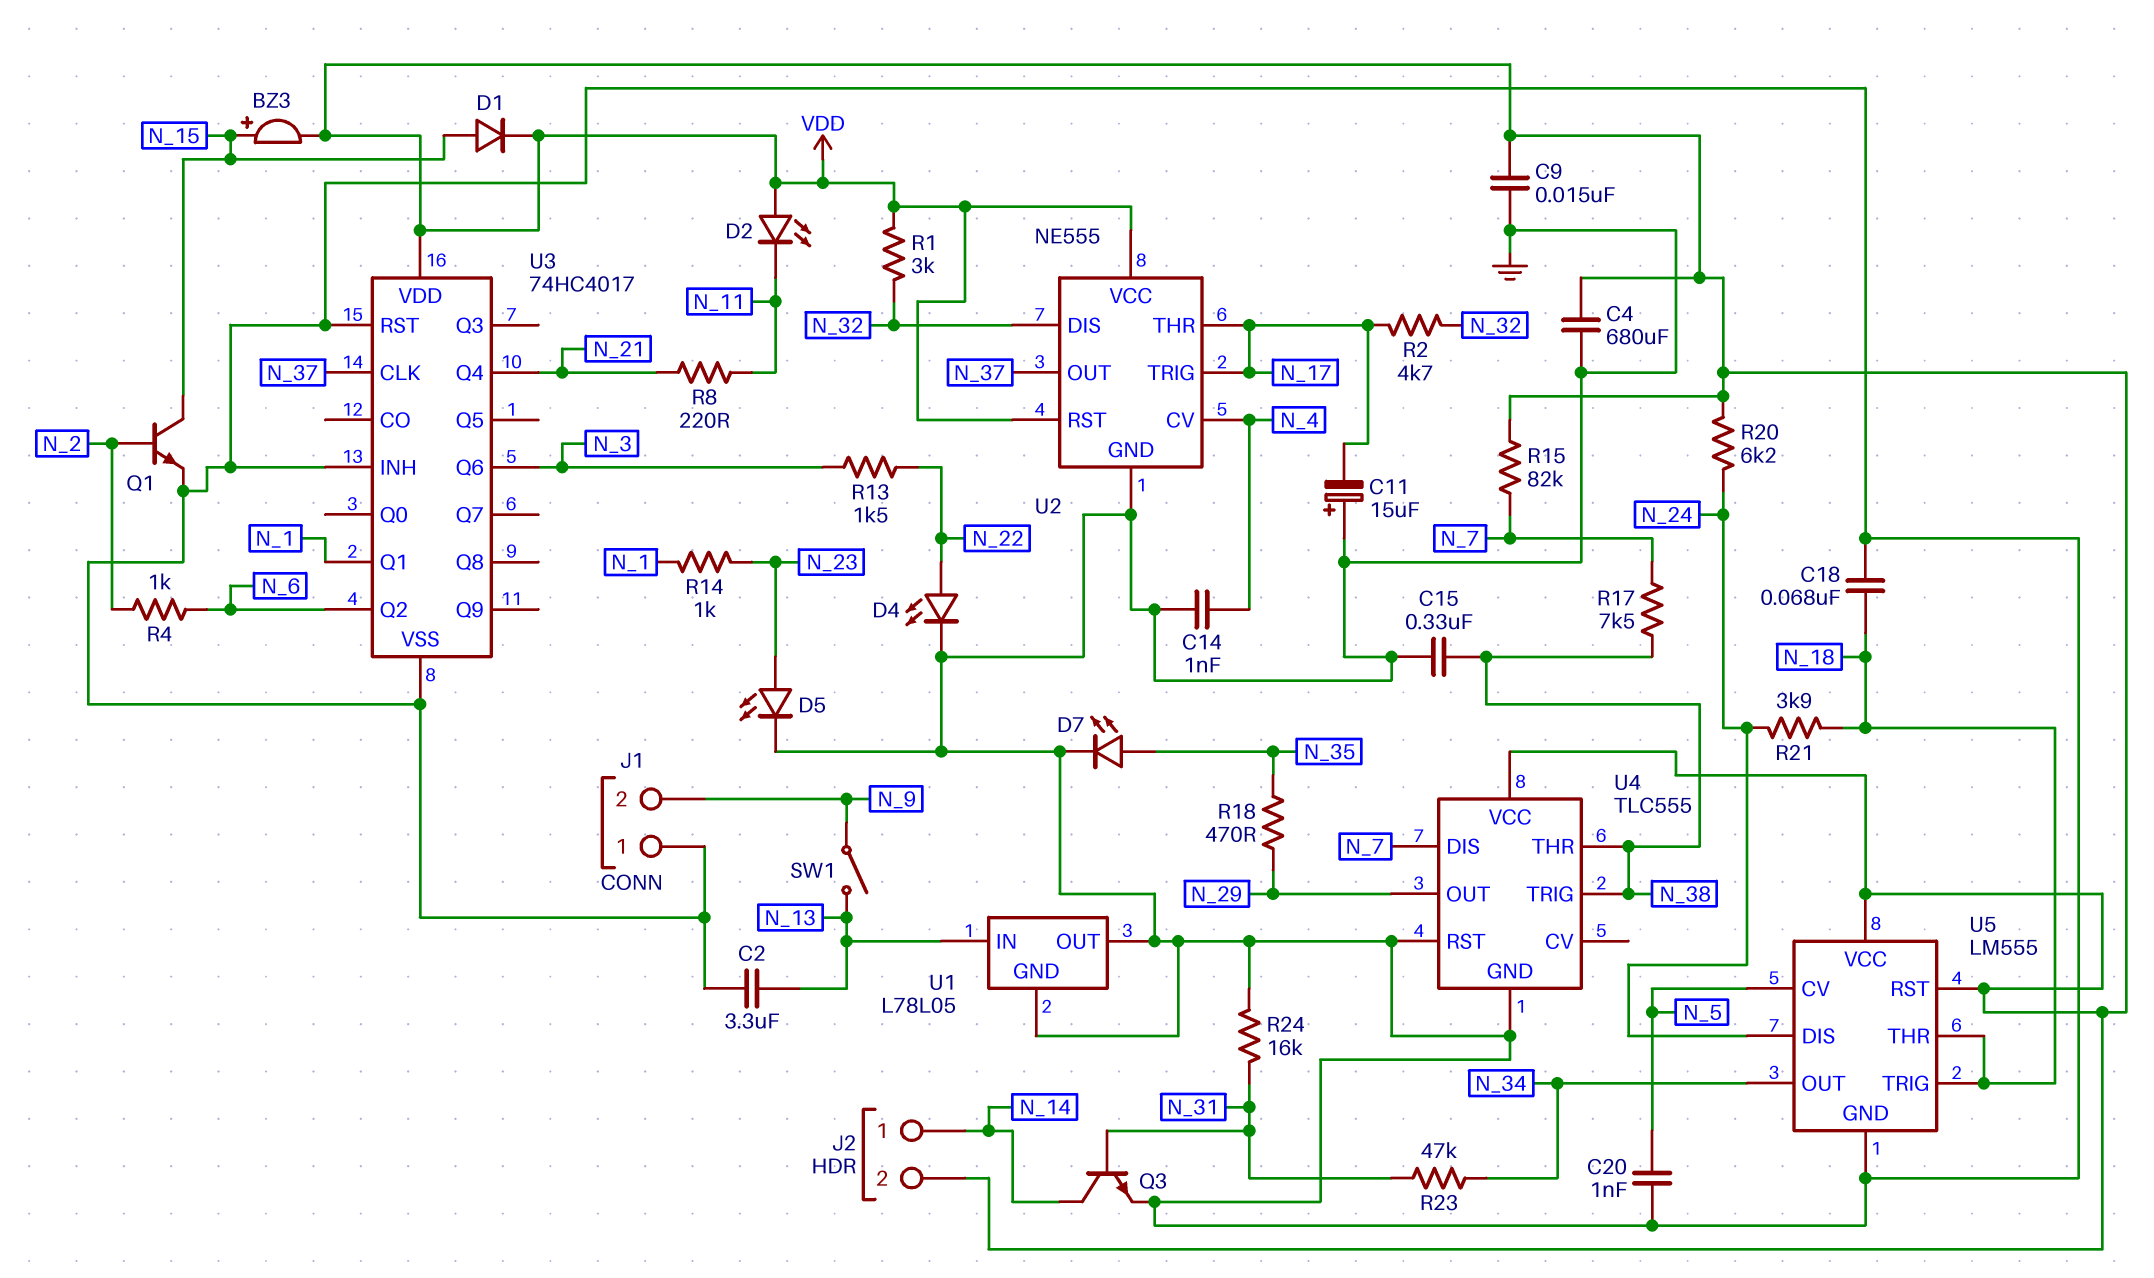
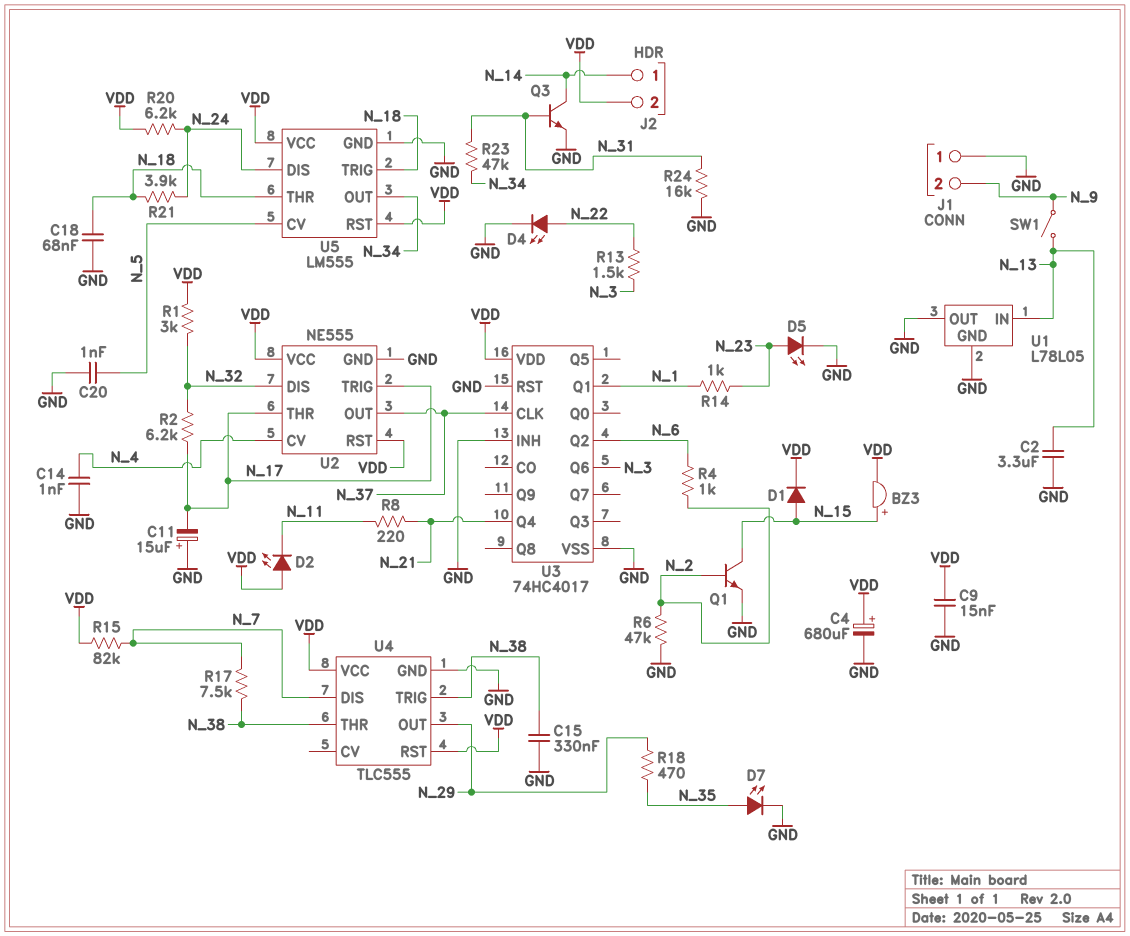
C4: 680uF (GND, VDD) -> 680uF (plus VDD, minus GND)
R2: 4.7k (N_17, N_32) -> 6.2k (N_17, N_32)
R6: none -> 47k (GND, N_2)
U4 pin RST: GND -> VDD

